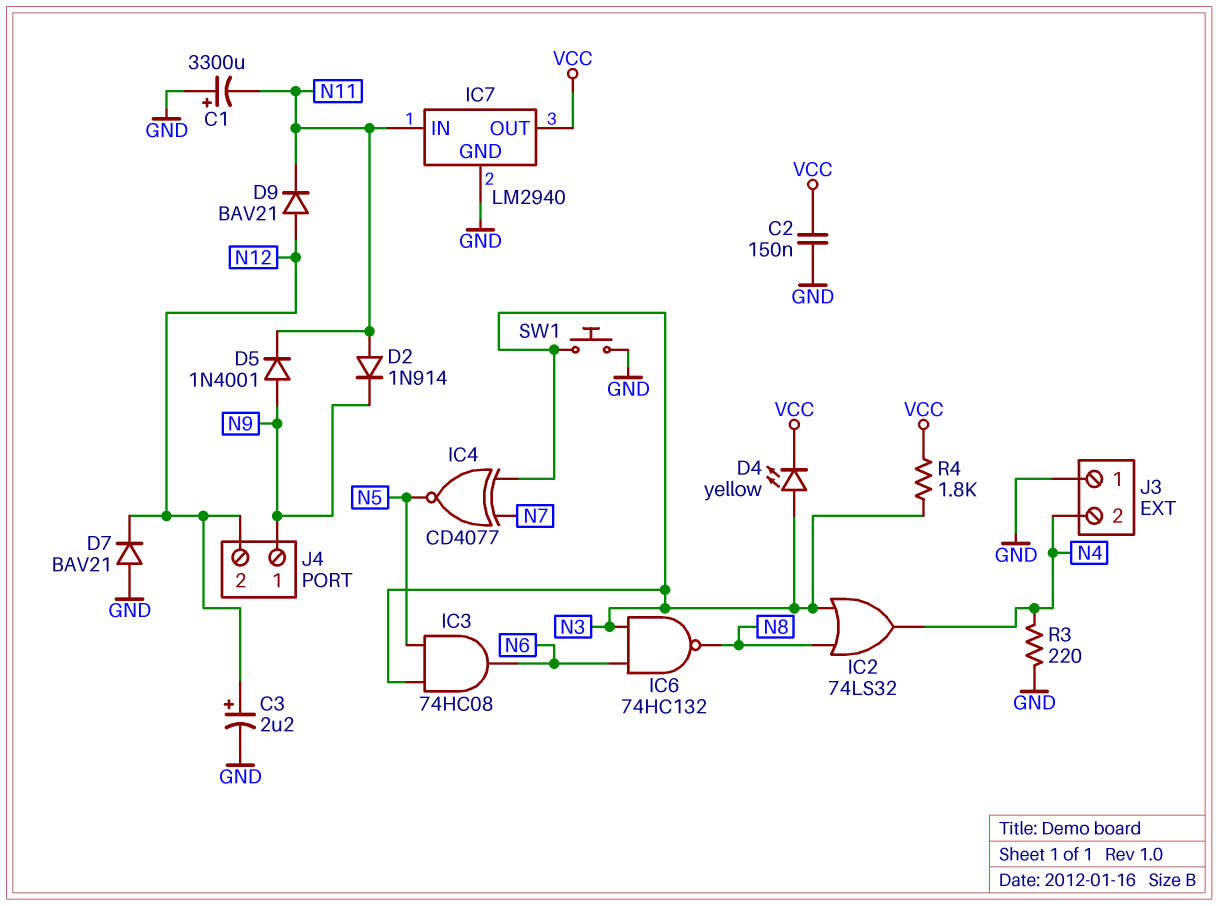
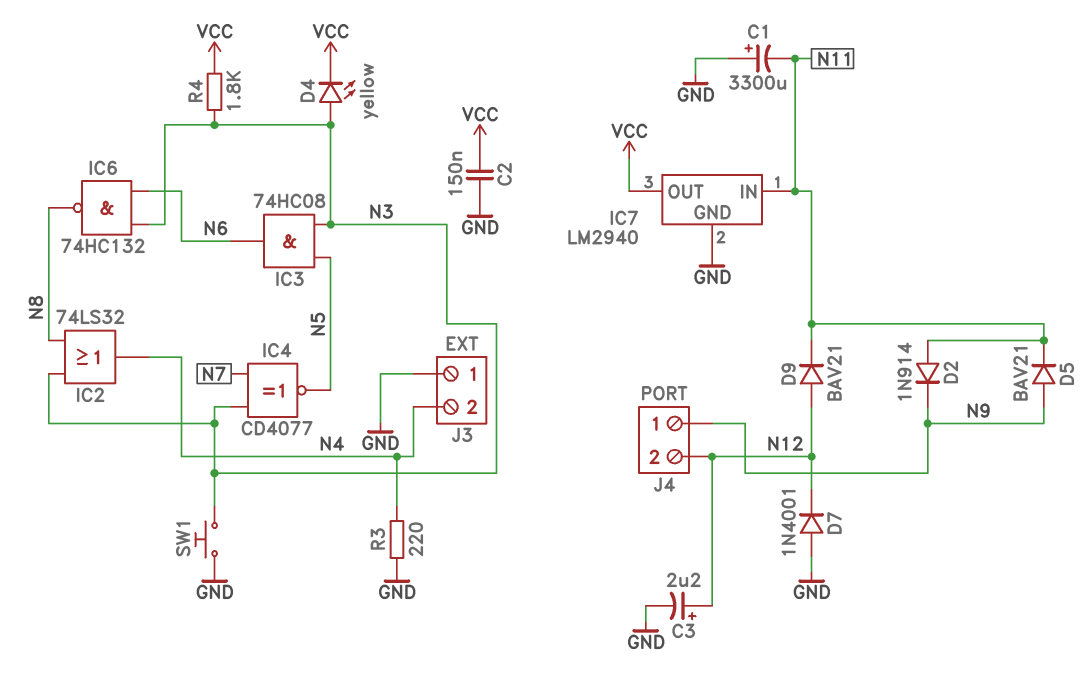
D5: diode 1N4001 (A N9, K N11) -> diode BAV21 (A N9, K N11)
D7: diode BAV21 (A GND, K N12) -> diode 1N4001 (A GND, K N12)

